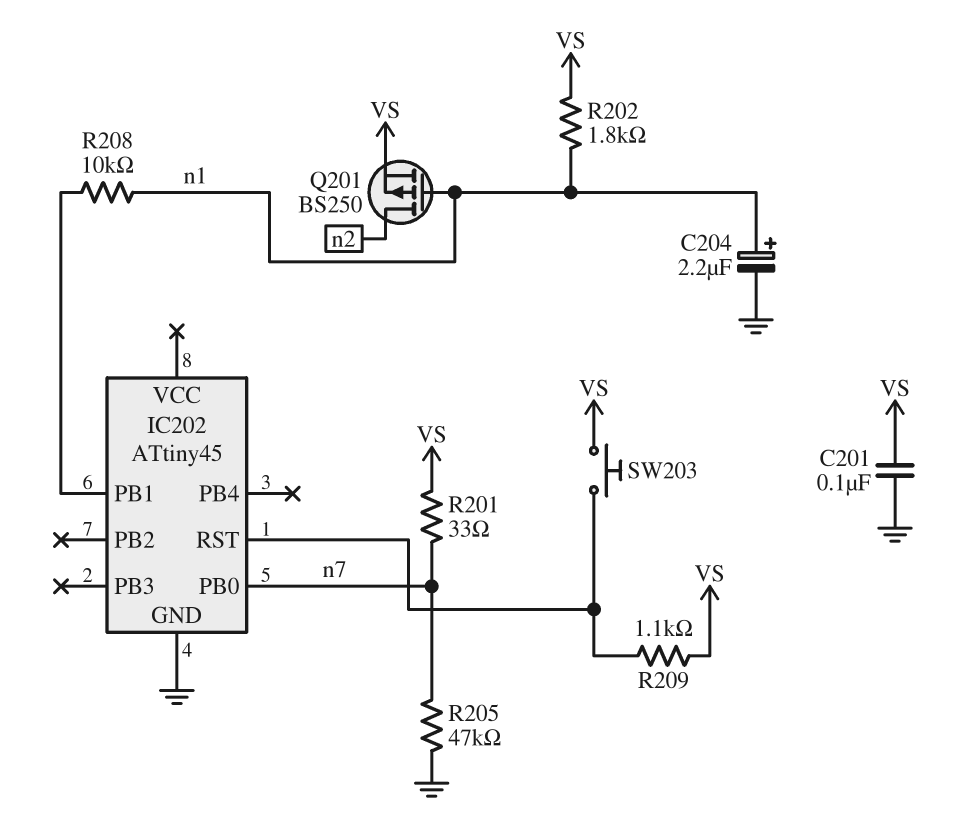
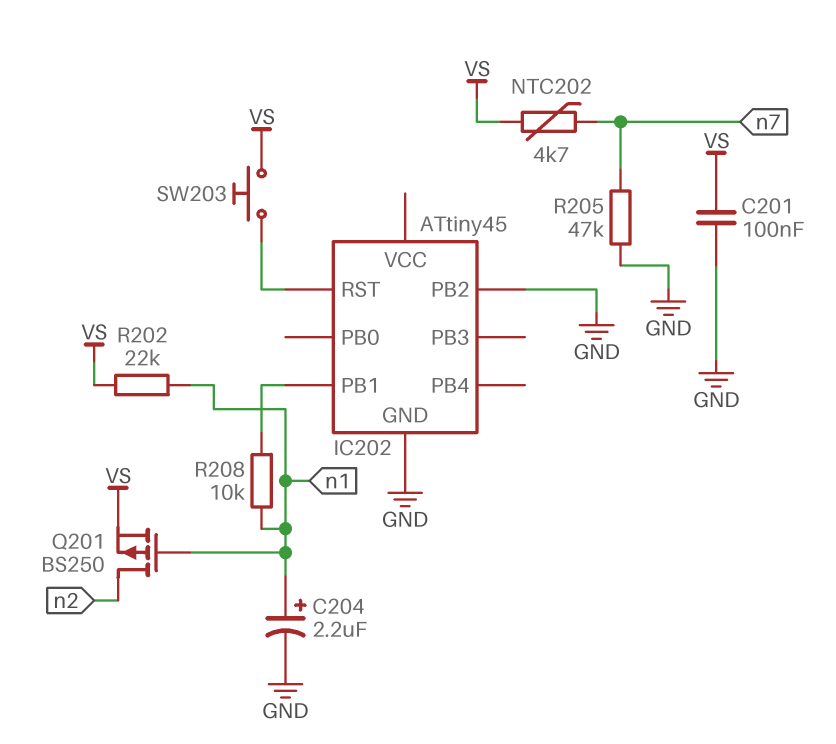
IC202 pin PB0: n7 -> none
IC202 pin PB2: none -> GND
NTC202: none -> 4.7k (VS, n7)
R201: 33 (VS, n7) -> none
R202: 1.8k (VS, n1) -> 22k (VS, n1)
R209: 1.1k (IC202/RST, VS) -> none

